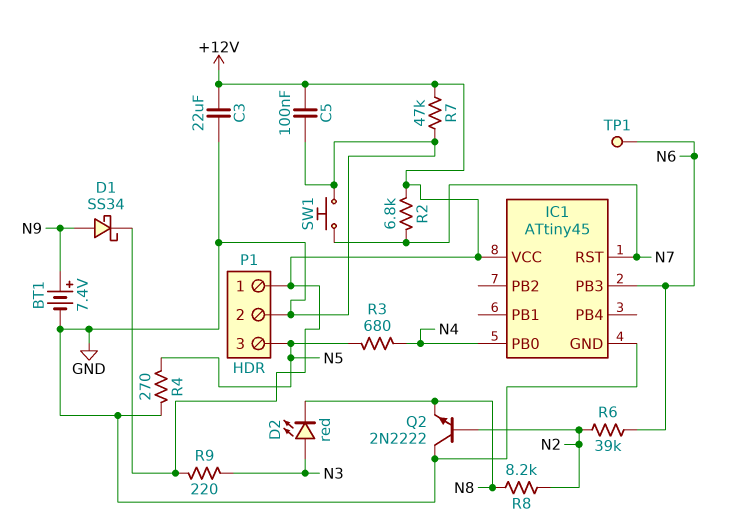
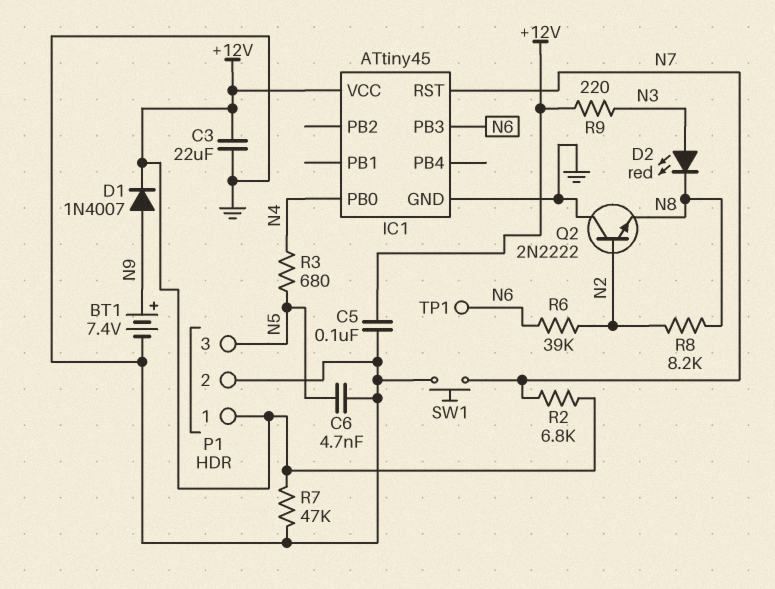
C6: none -> 4.7nF (GND, N5)
D1: schottky SS34 (A N9, K +12V) -> diode 1N4007 (A N9, K +12V)
R4: 270 (GND, N5) -> none

